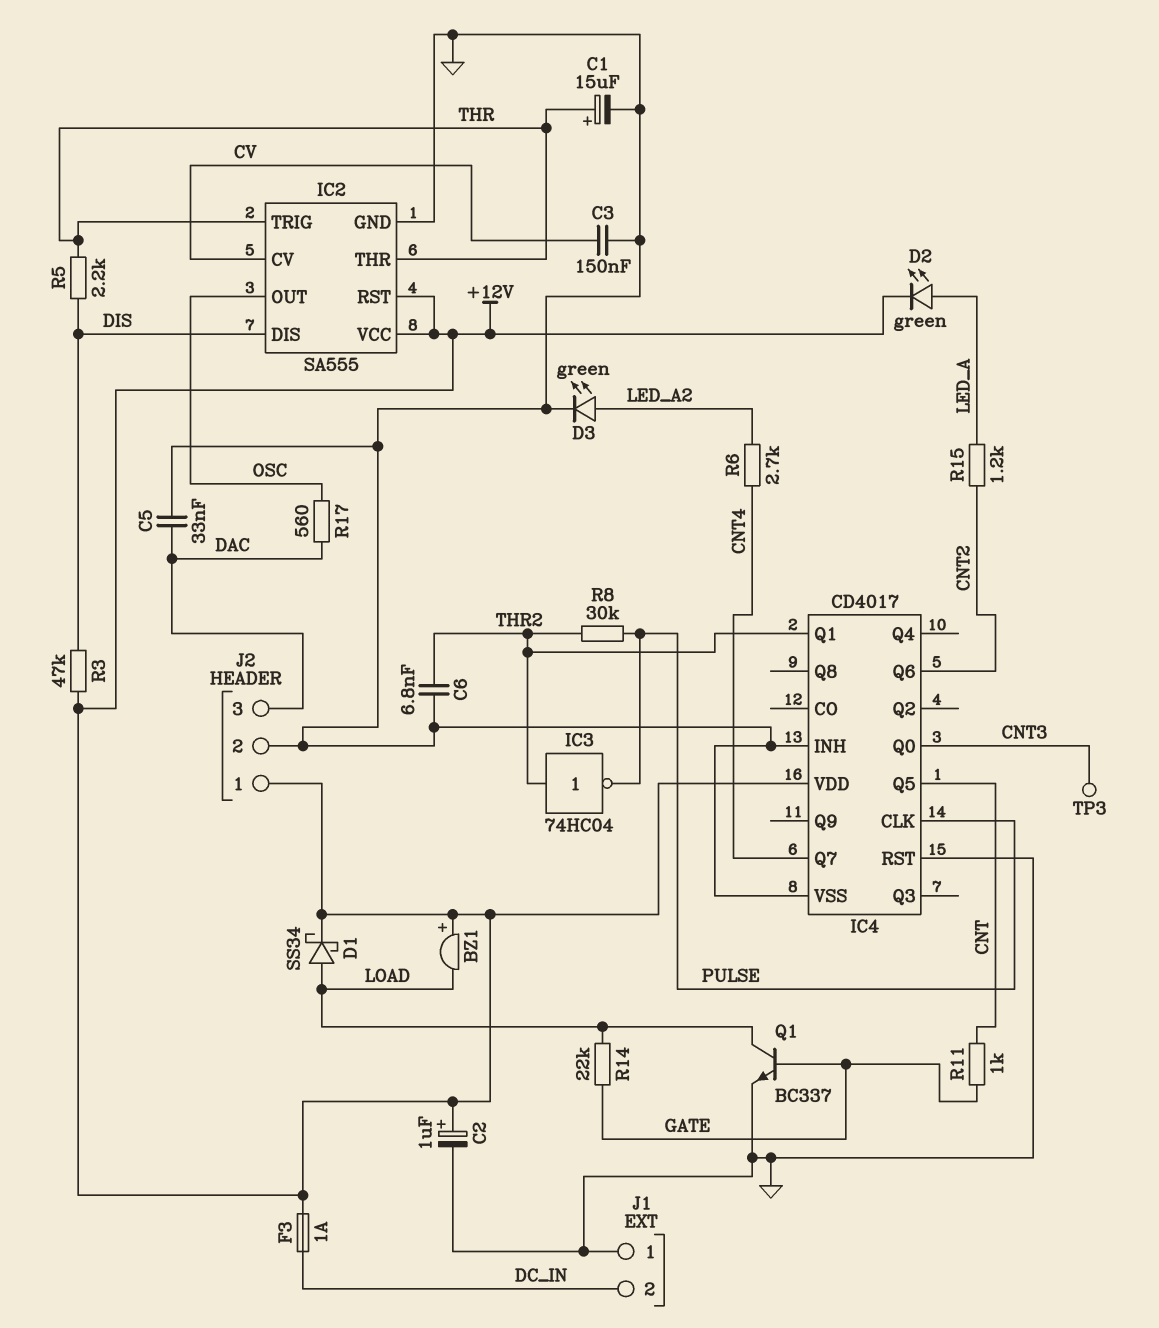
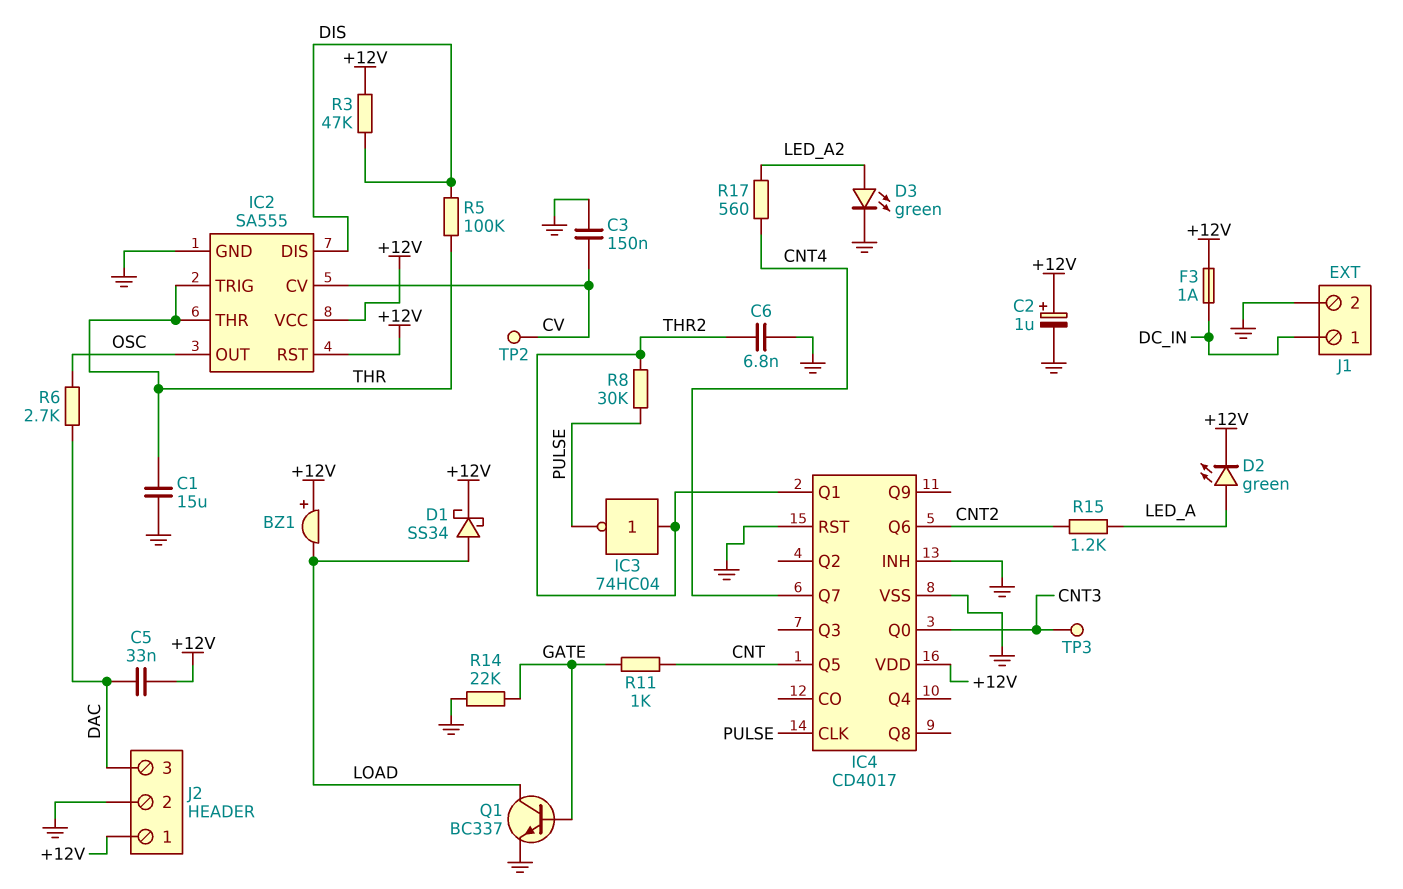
C1: 15uF (plus THR, minus GND) -> 15uF (GND, THR)
C5: 33nF (DAC, GND) -> 33nF (+12V, DAC)
J1 pin 1: GND -> DC_IN
J1 pin 2: DC_IN -> GND
R5: 2.2k (DIS, THR) -> 100k (DIS, THR)
R6: 2.7k (CNT4, LED_A2) -> 2.7k (DAC, OSC)
R14: 22k (GATE, LOAD) -> 22k (GATE, GND)
R17: 560 (DAC, OSC) -> 560 (CNT4, LED_A2)
TP2: none -> test point (CV)

